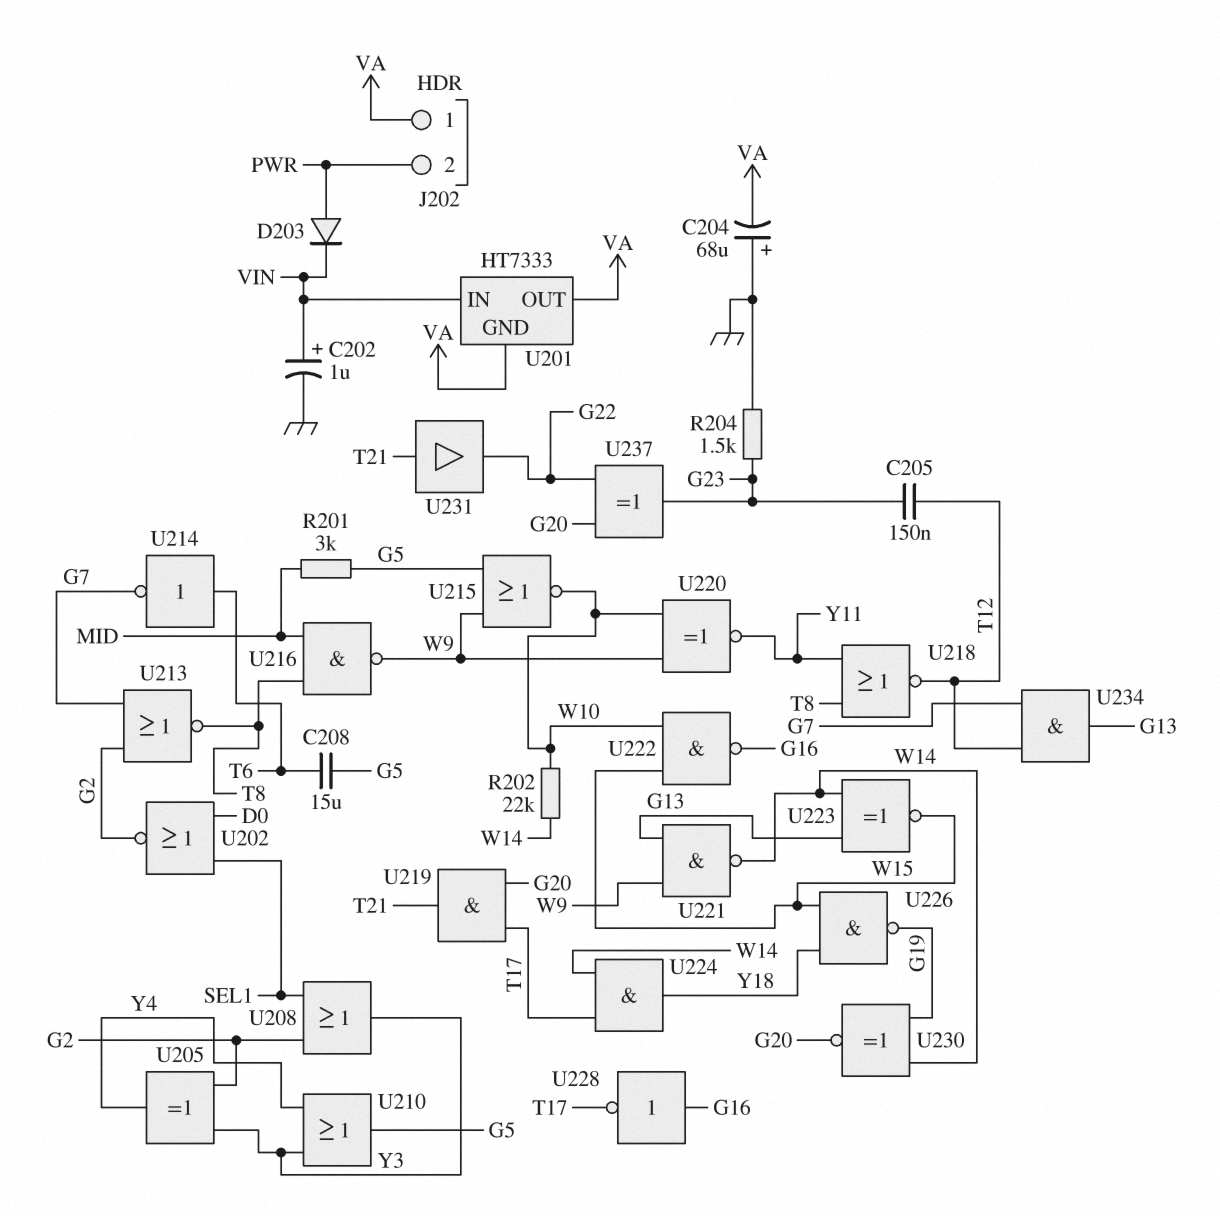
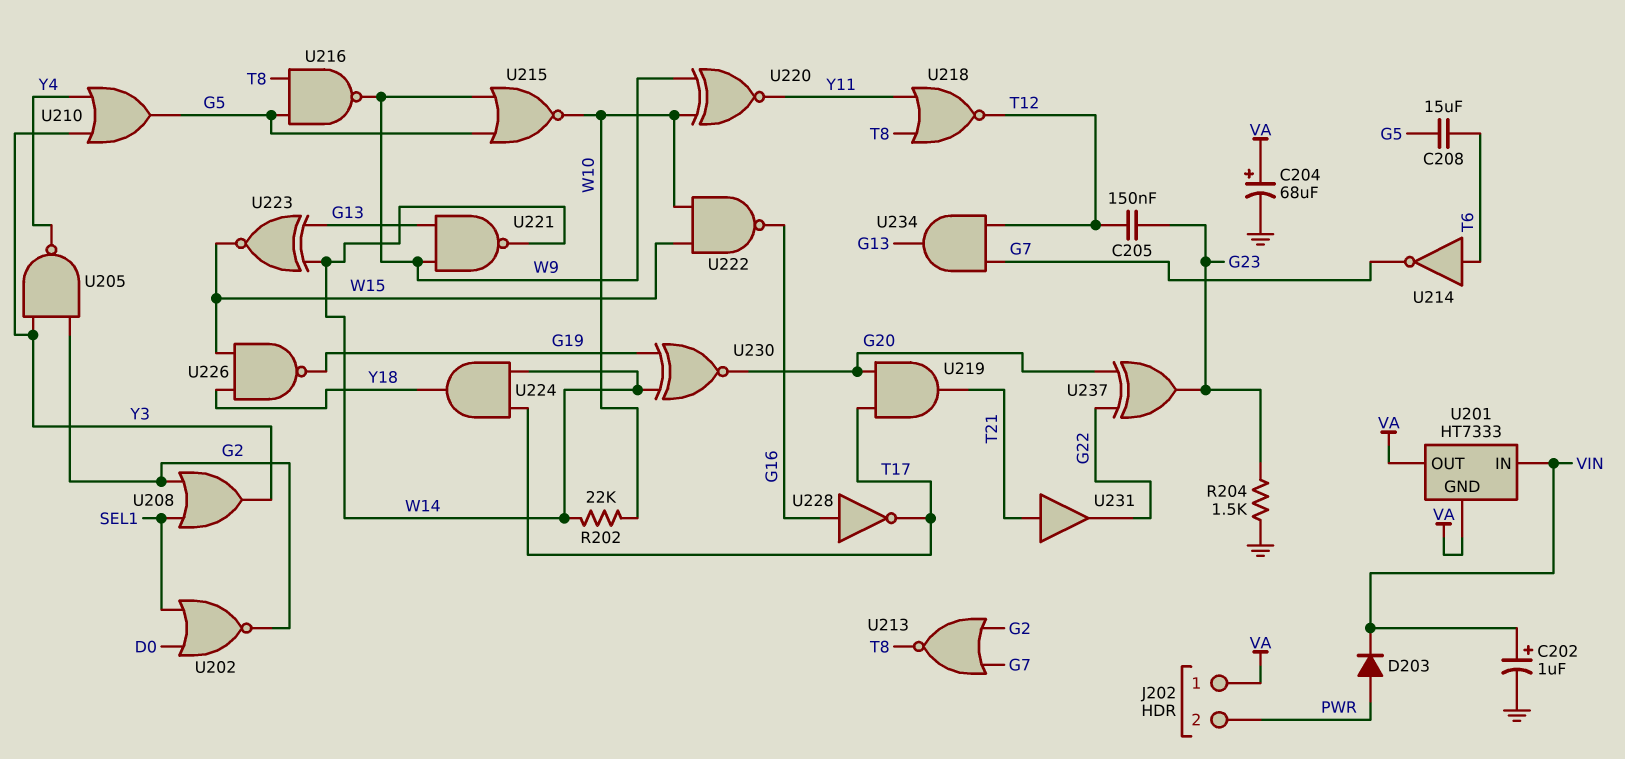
C204: 68uF (plus GND, minus VA) -> 68uF (plus VA, minus GND)
R201: 3k (G5, MID) -> none
U205: XOR (in G2, in Y3, out Y4) -> NAND (in G2, in Y3, out Y4)
U216: NAND (in MID, in T8, out W9) -> NAND (in G5, in T8, out W9)

